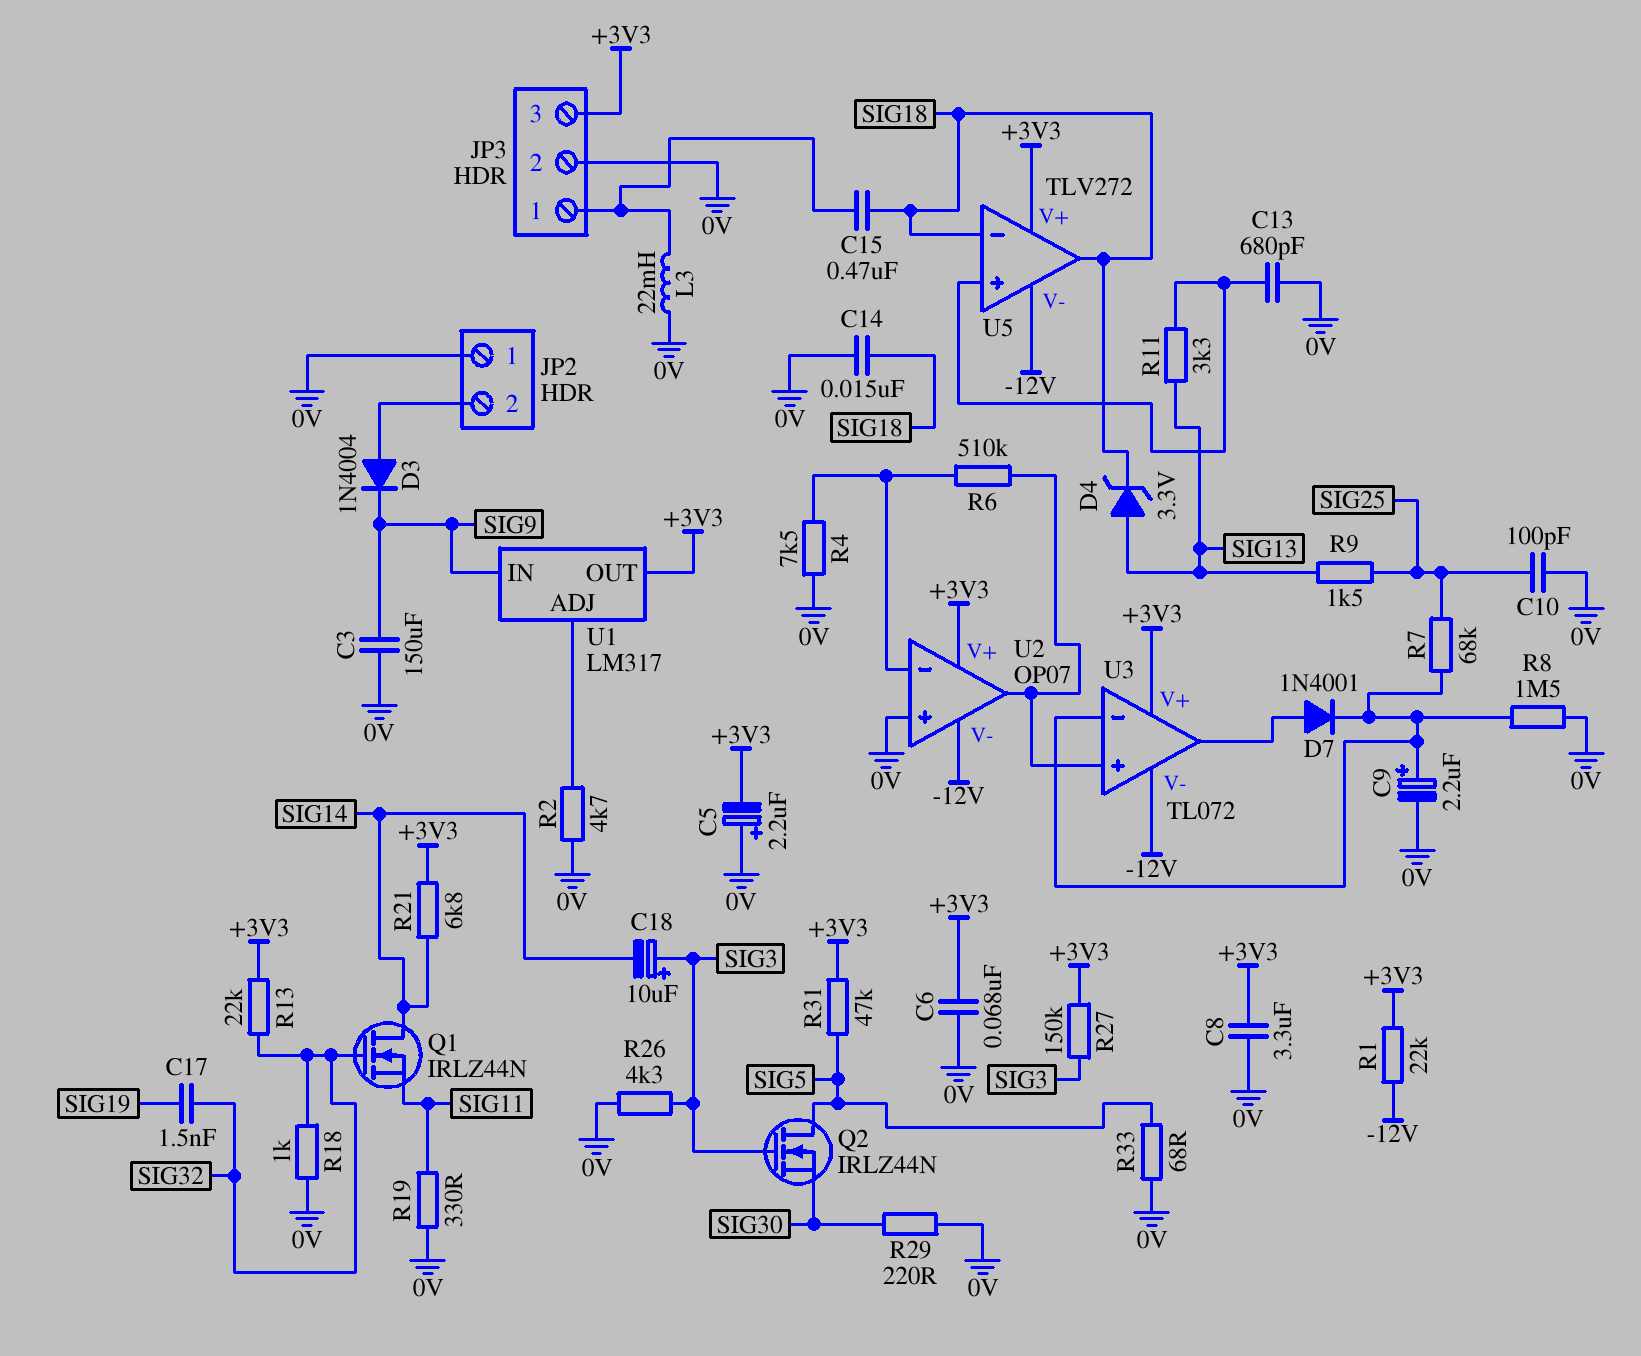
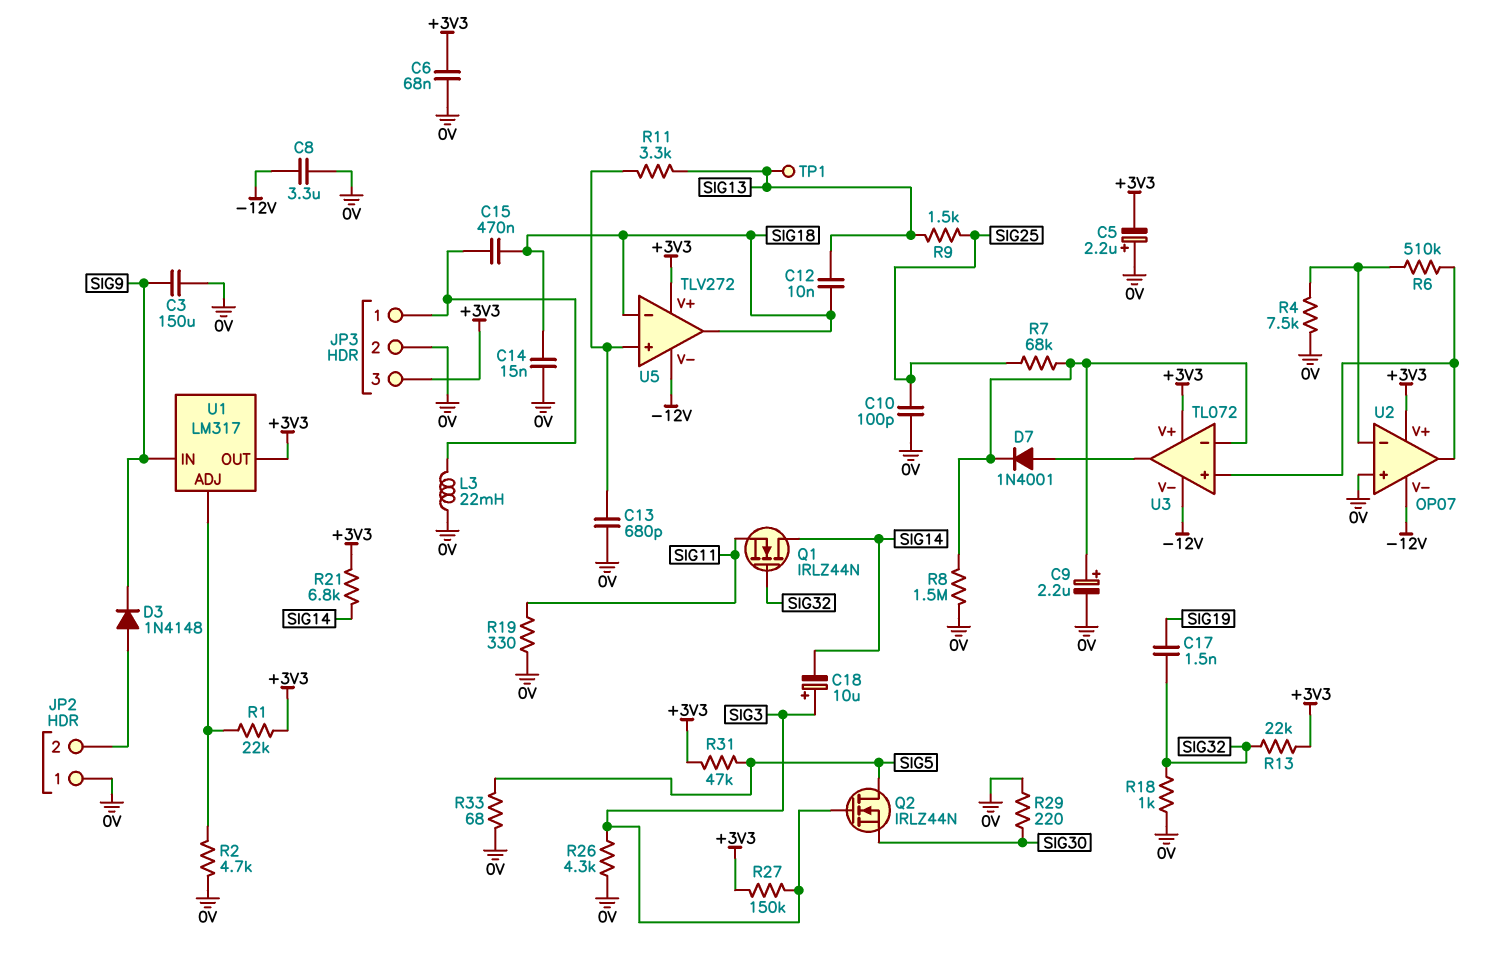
C8: 3.3uF (+3V3, 0V) -> 3.3uF (-12V, 0V)
C12: none -> 10nF (SIG13, SIG18)
D3: diode 1N4004 (A JP2/2, K SIG9) -> diode 1N4148 (A JP2/2, K SIG9)
D4: zener 3.3V (A SIG13, K SIG18) -> none
R1: 22k (+3V3, -12V) -> 22k (+3V3, U1/ADJ)
TP1: none -> test point (SIG13)

